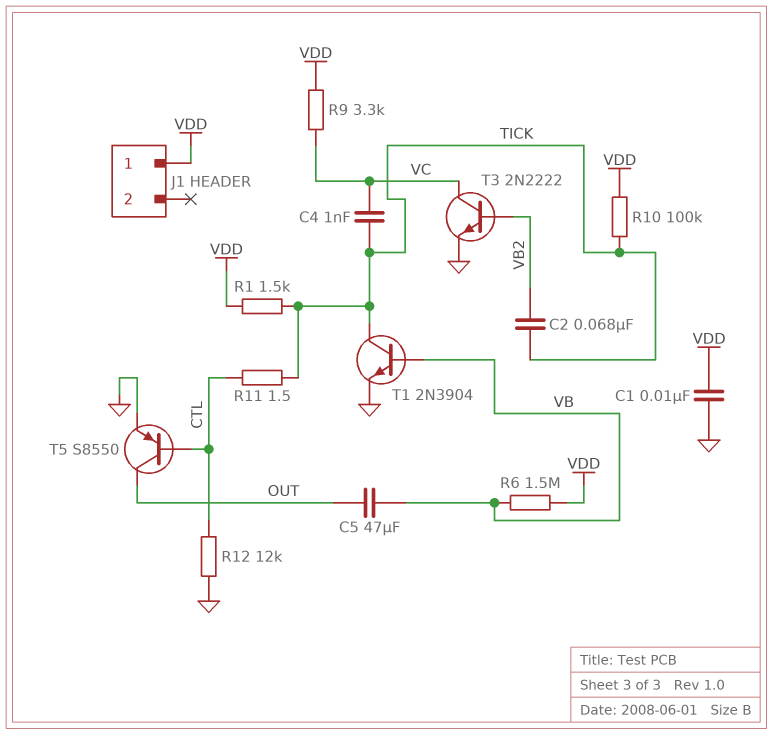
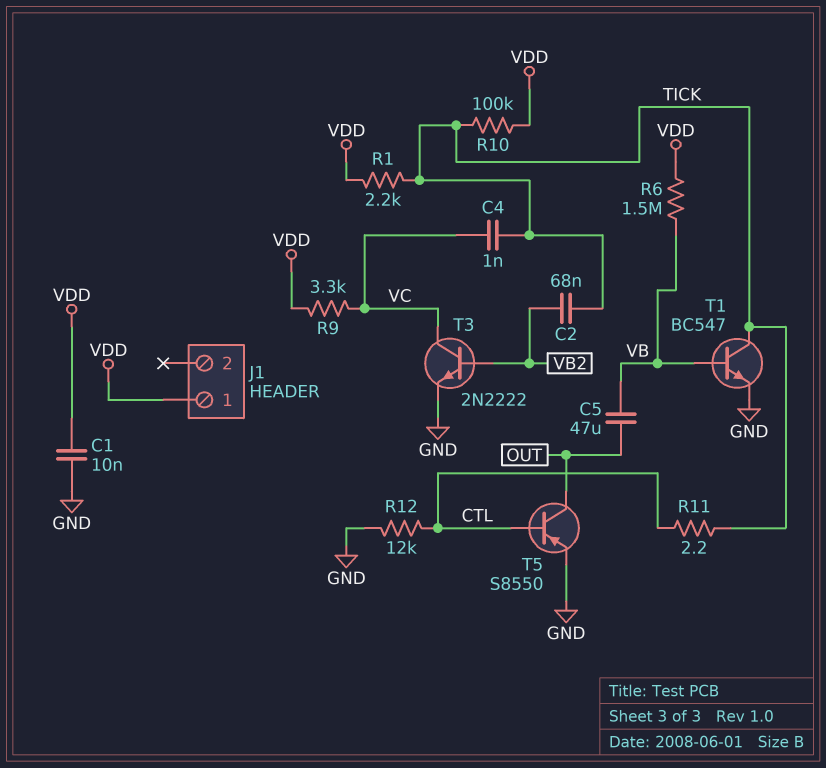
R1: 1.5k (TICK, VDD) -> 2.2k (TICK, VDD)
R11: 1.5 (CTL, TICK) -> 2.2 (CTL, TICK)
T1: NPN 2N3904 (B VB, C TICK, E GND) -> NPN BC547 (B VB, C TICK, E GND)

